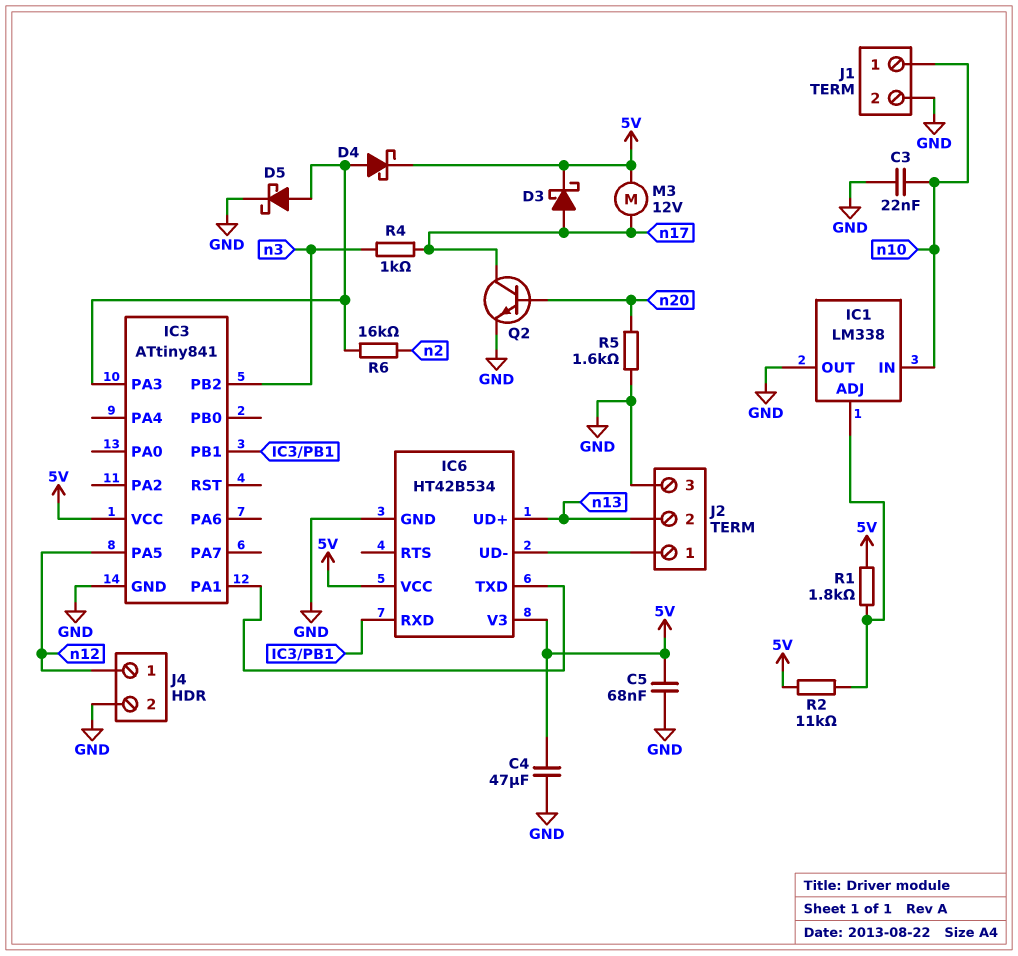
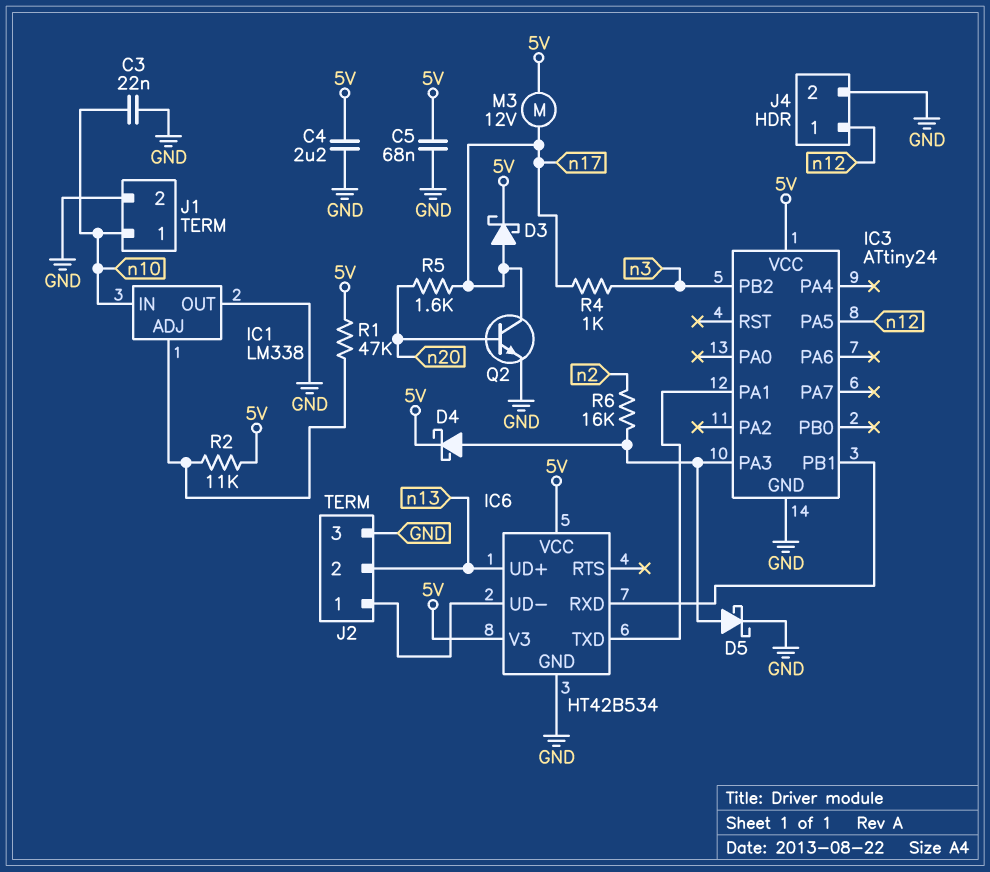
C4: 47uF (5V, GND) -> 2.2uF (5V, GND)
IC3: ATtiny841 -> ATtiny24
R1: 1.8k (5V, IC1/ADJ) -> 47k (5V, IC1/ADJ)
R5: 1.6k (GND, n20) -> 1.6k (n17, n20)

